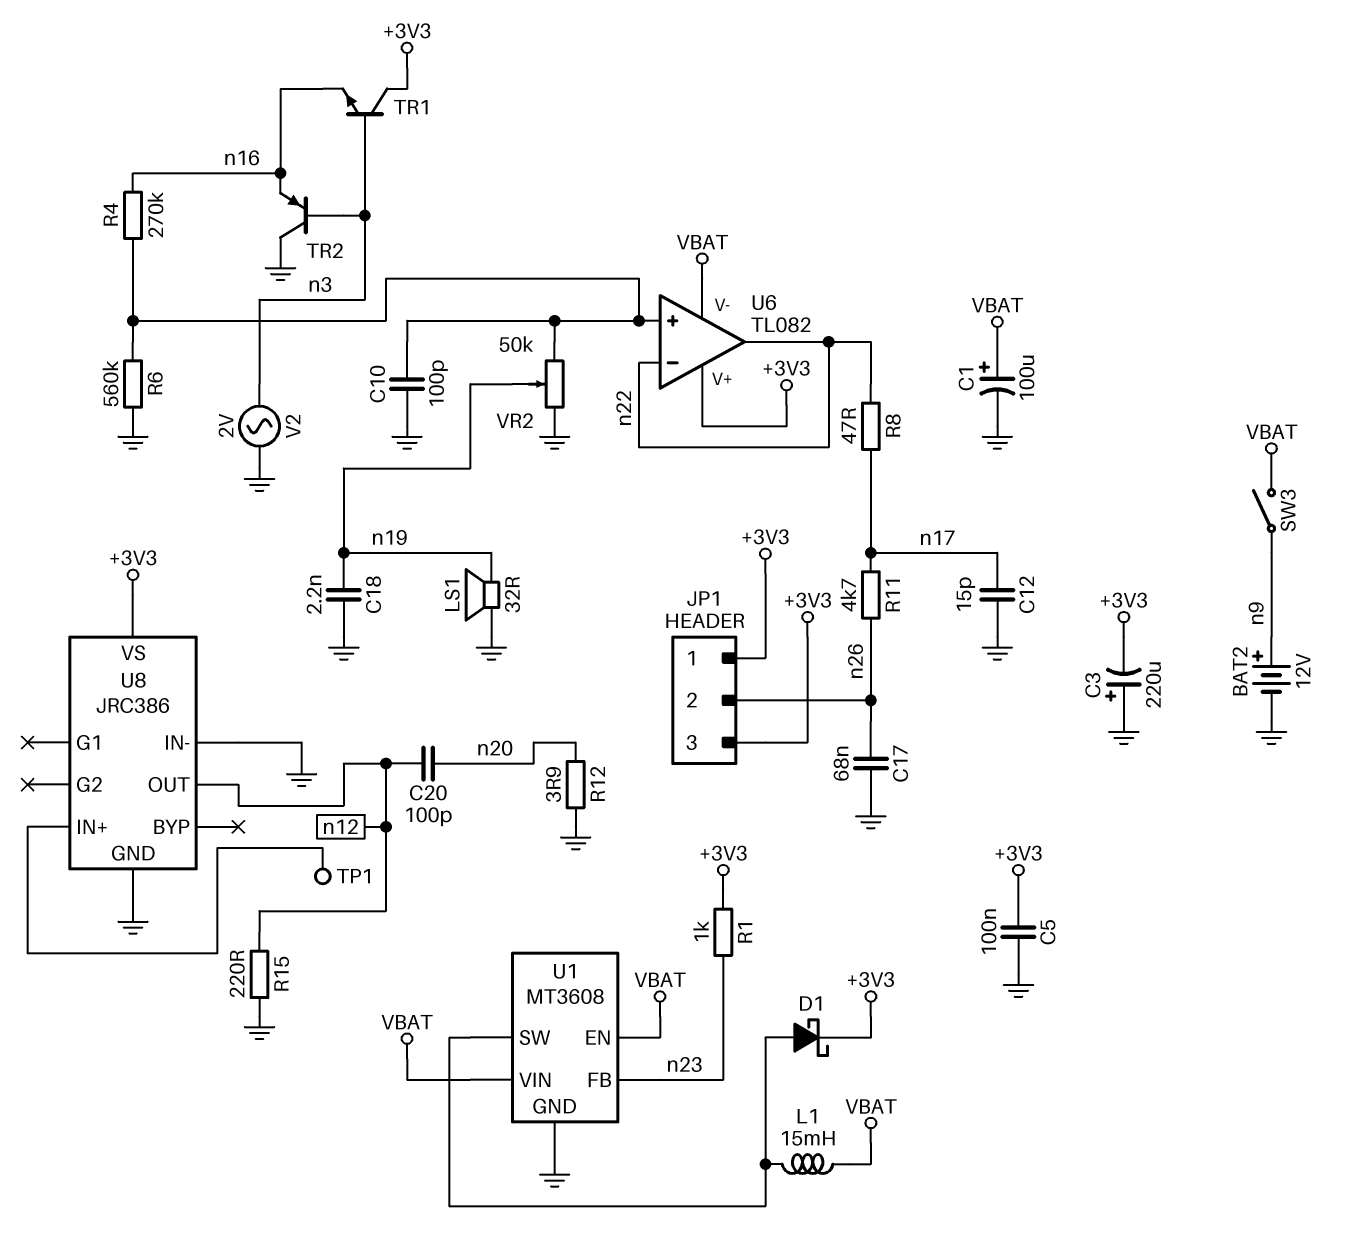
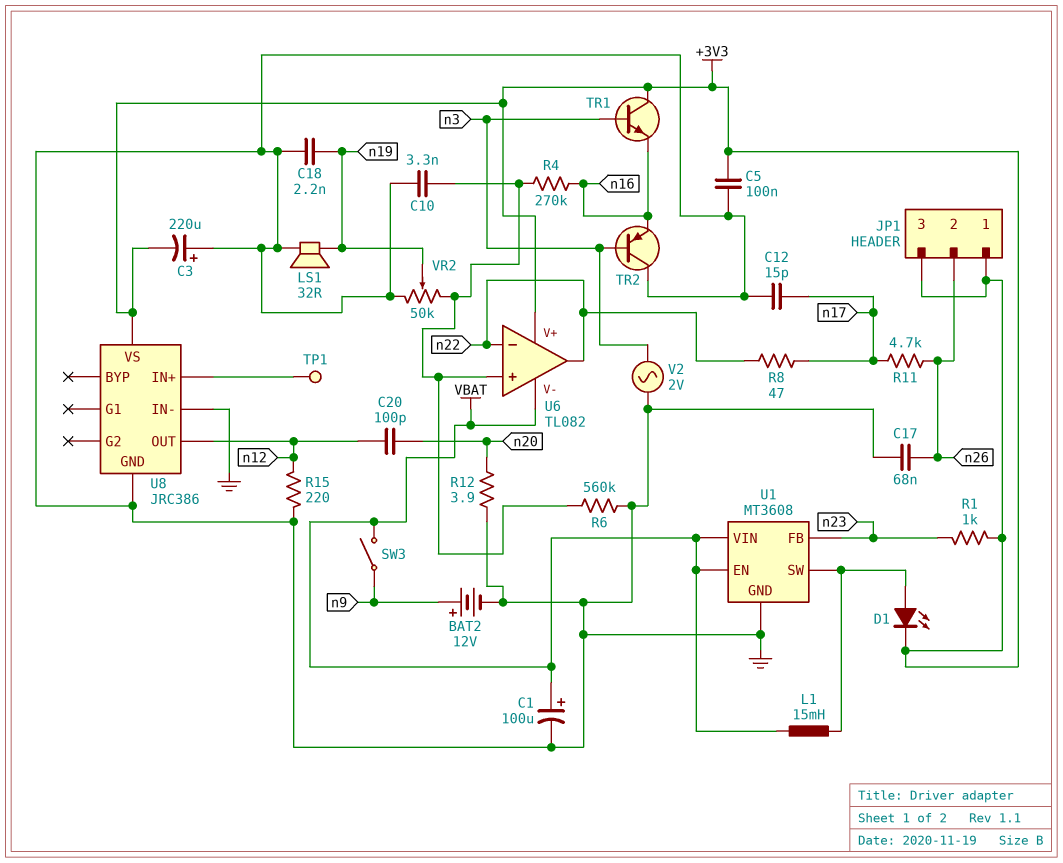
C10: 100pF (GND, U6/in+) -> 3.3nF (GND, U6/in+)
D1: schottky (A U1/SW, K +3V3) -> LED (A U1/SW, K +3V3)

